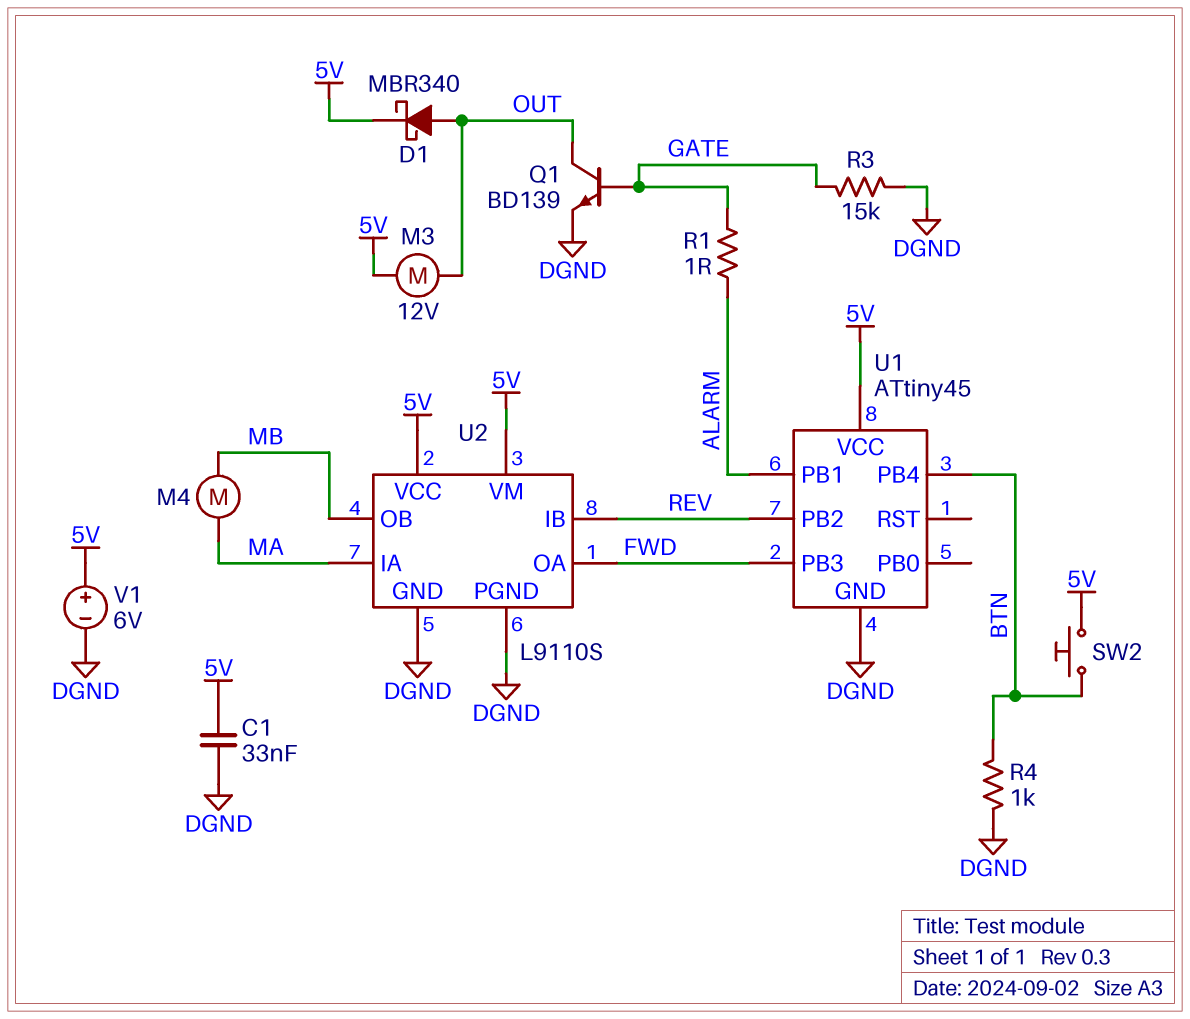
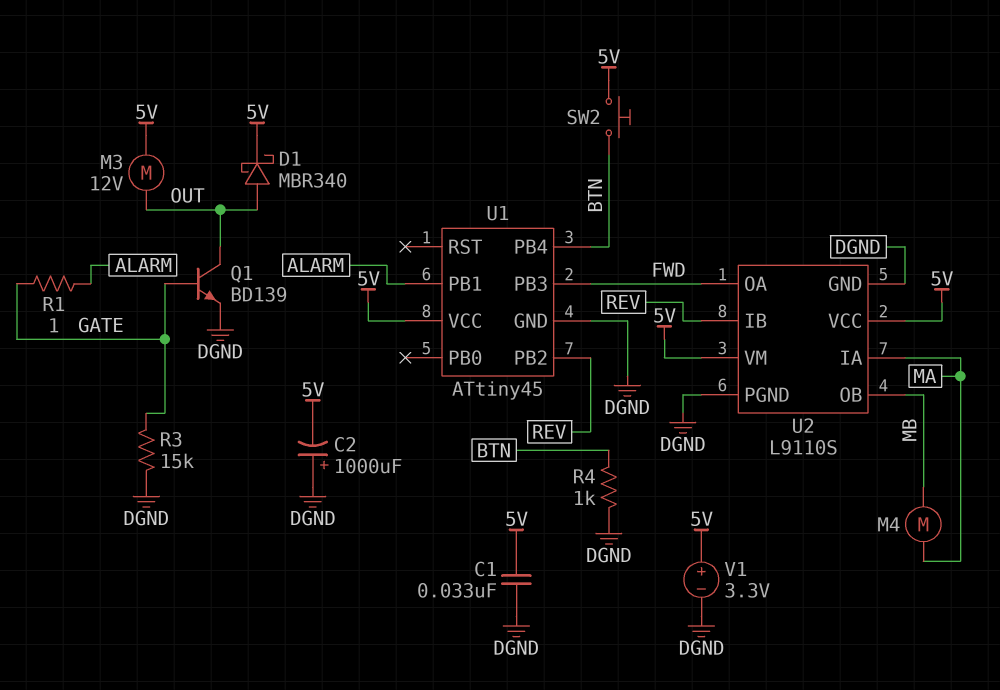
C2: none -> 1000uF (plus DGND, minus 5V)
V1: 6V (plus 5V, minus DGND) -> 3.3V (plus 5V, minus DGND)

